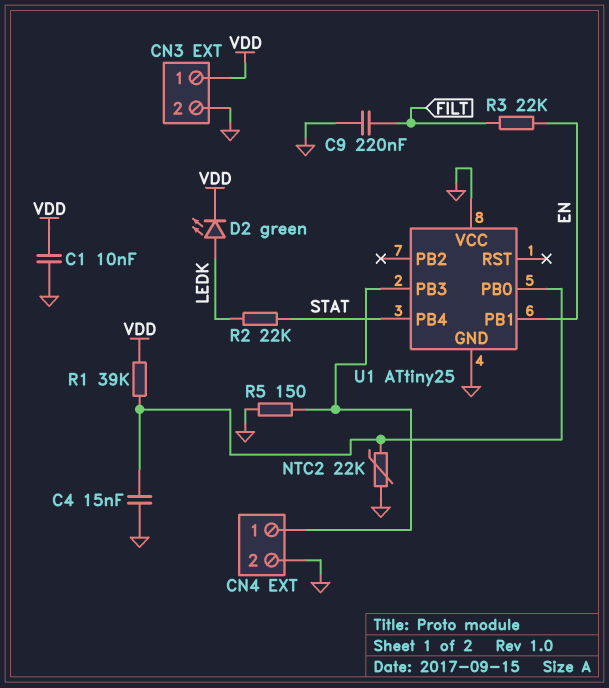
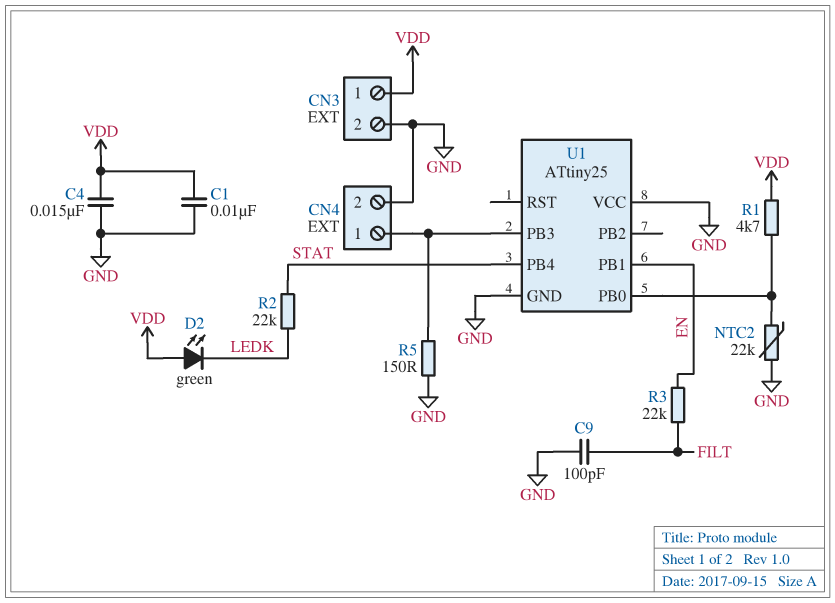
C4: 15nF (GND, U1/PB0) -> 15nF (GND, VDD)
C9: 220nF (FILT, GND) -> 100pF (FILT, GND)
D2: LED green (A LEDK, K VDD) -> LED green (A VDD, K LEDK)
R1: 39k (U1/PB0, VDD) -> 4.7k (U1/PB0, VDD)

